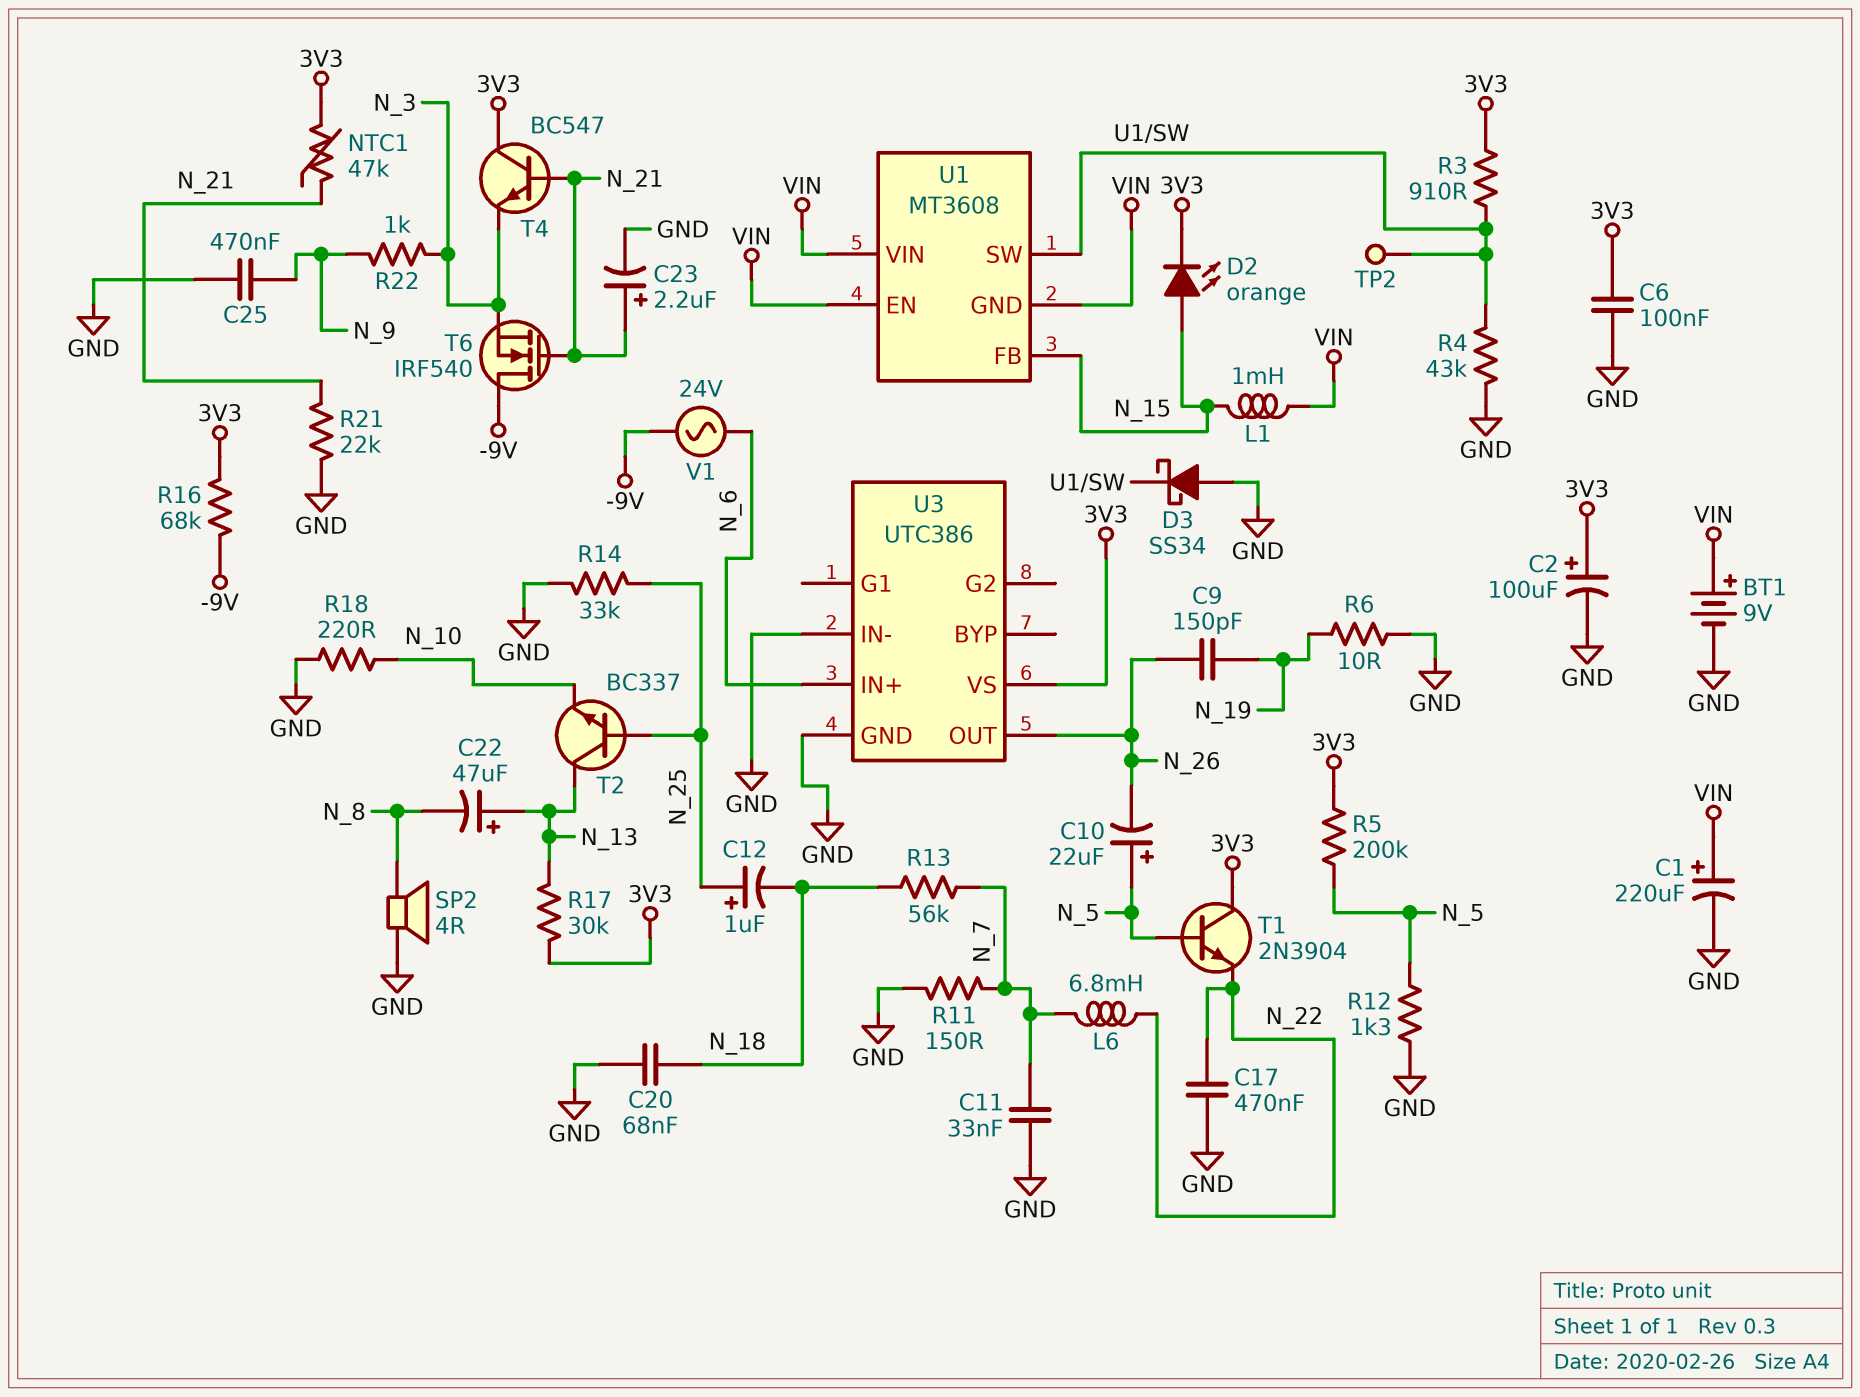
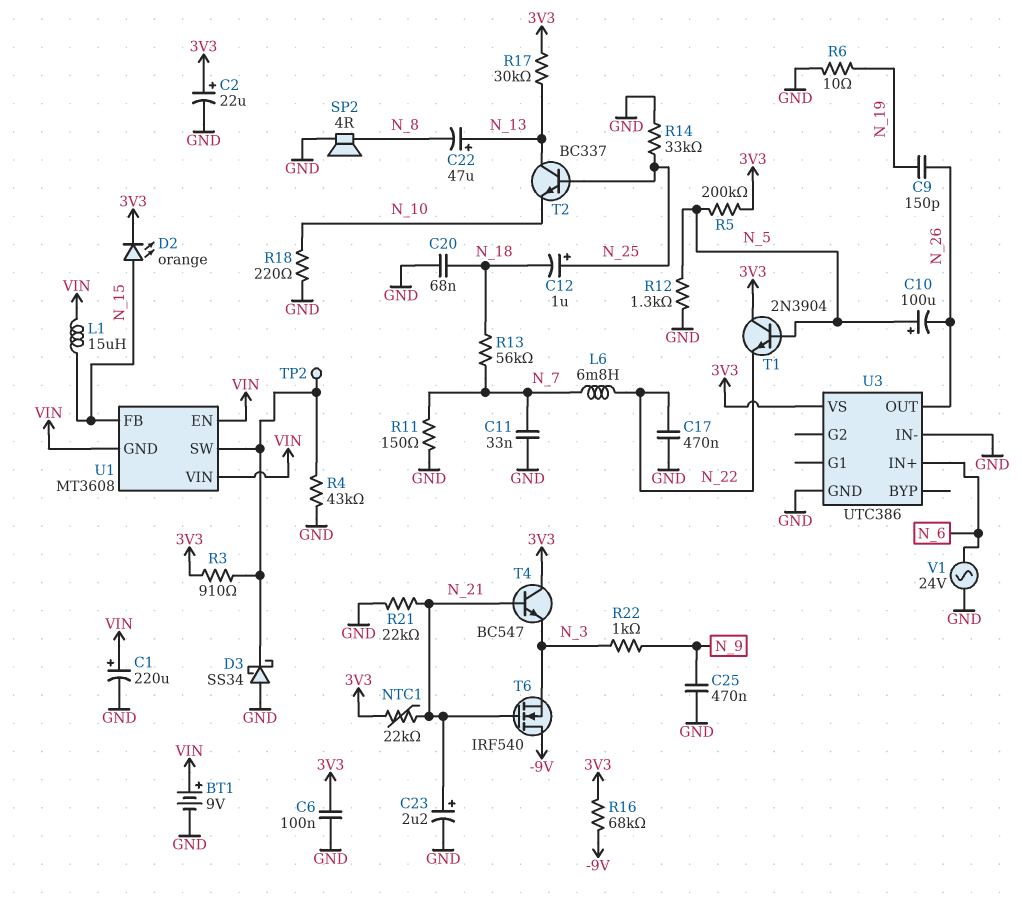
C2: 100uF (plus 3V3, minus GND) -> 22uF (plus 3V3, minus GND)
C10: 22uF (plus N_5, minus N_26) -> 100uF (plus N_5, minus N_26)
L1: 1mH (N_15, VIN) -> 15uH (N_15, VIN)
NTC1: 47k (3V3, N_21) -> 22k (3V3, N_21)
V1: AC 24V (-9V, N_6) -> AC 24V (GND, N_6)

